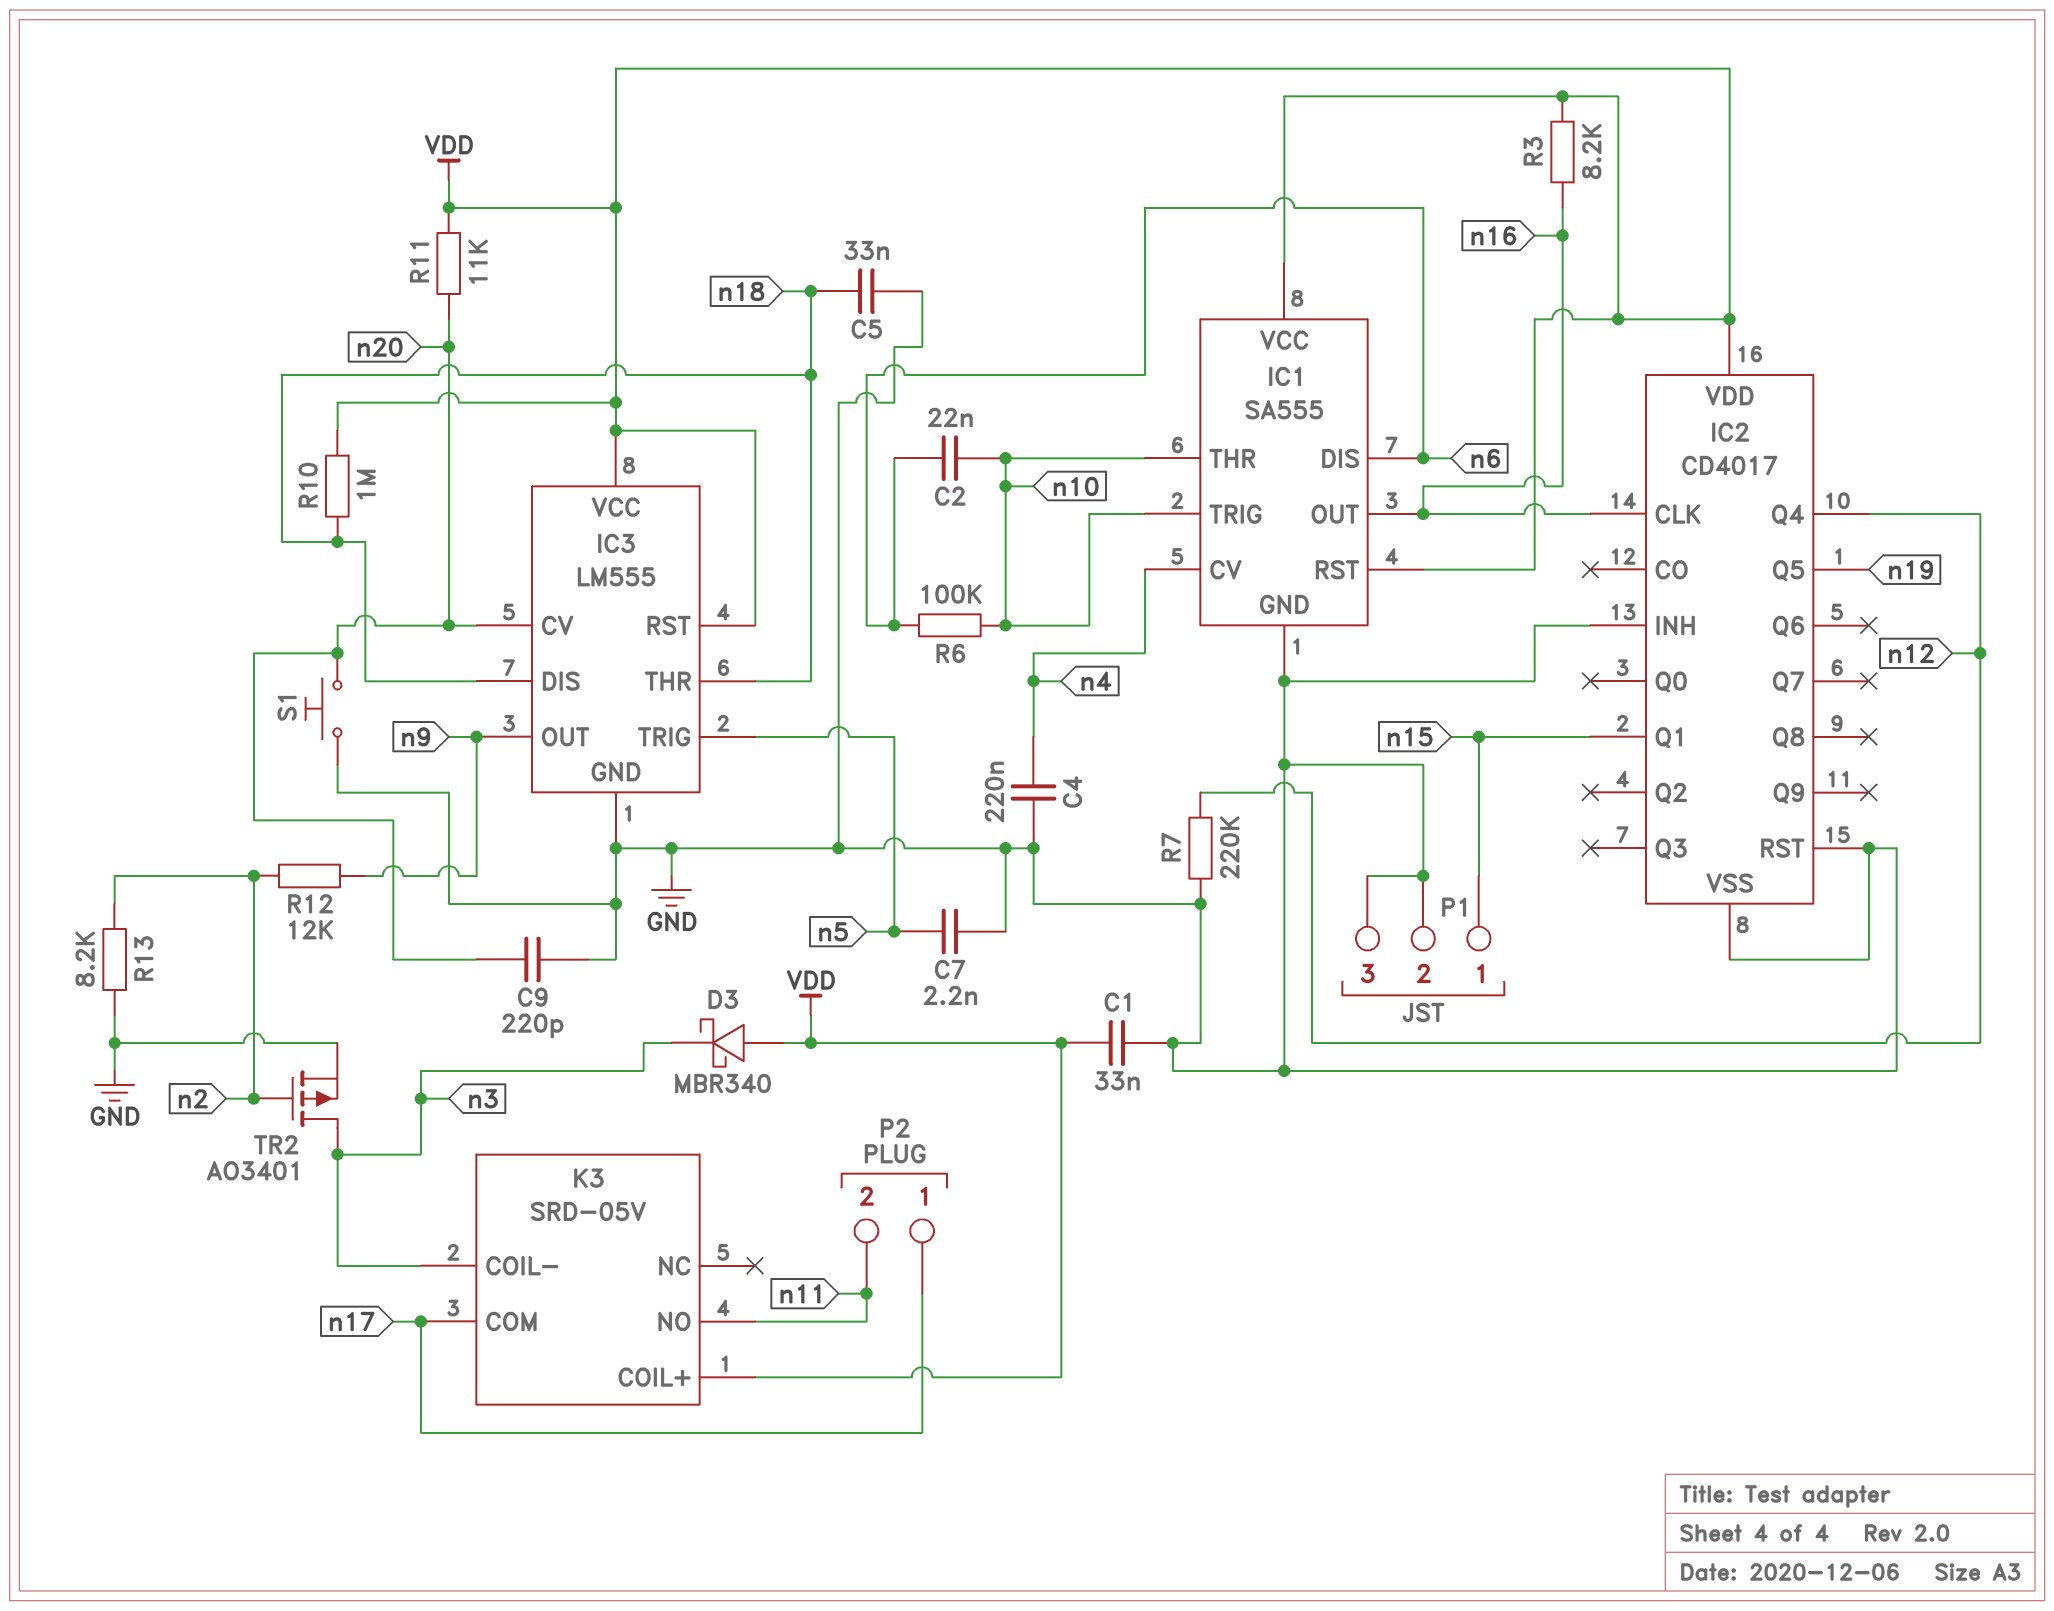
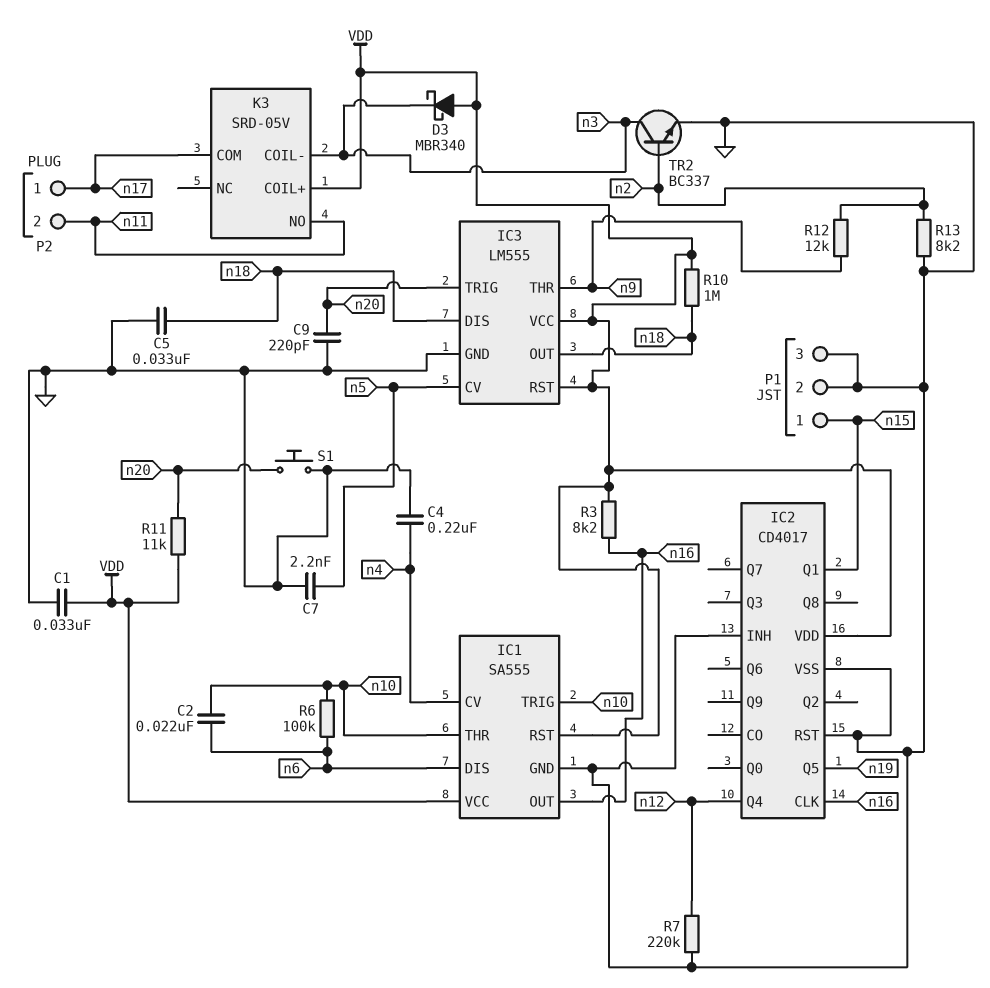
IC3 pin CV: n20 -> n5
IC3 pin OUT: n9 -> n18
IC3 pin THR: n18 -> n9
IC3 pin TRIG: n5 -> n20
TR2: PMOS AO3401 (G n2, D n3, S GND) -> NPN BC337 (B n2, C n3, E GND)

